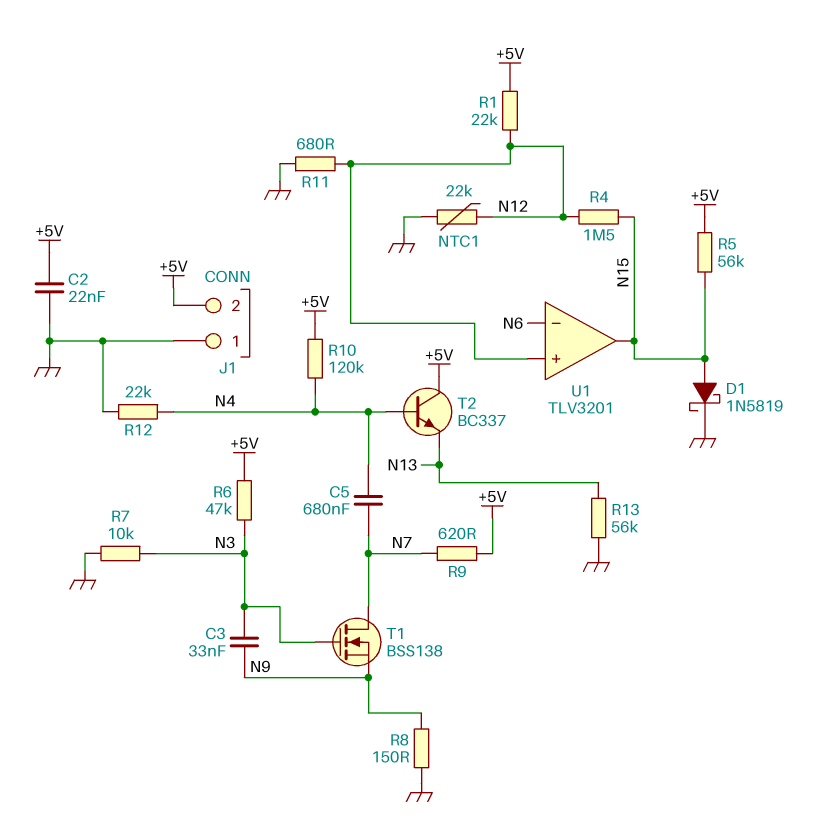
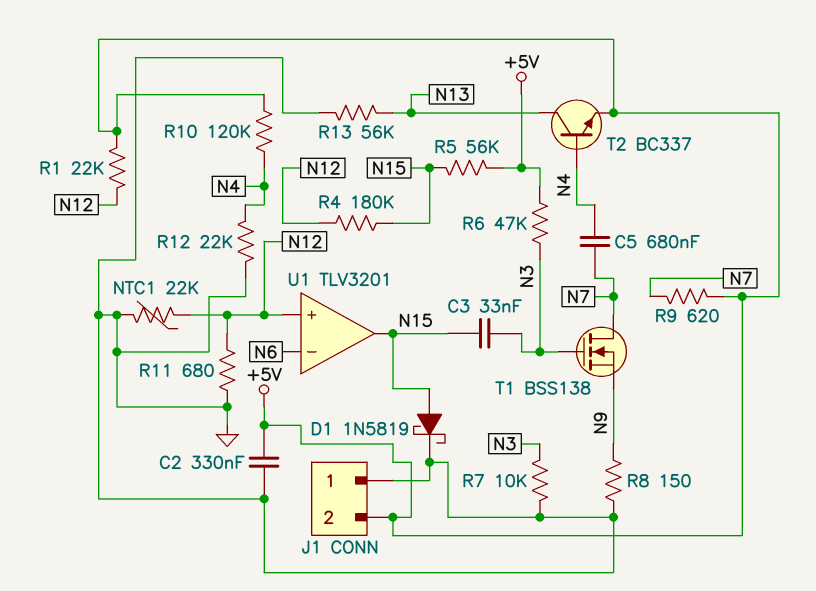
C2: 22nF (+5V, GND) -> 330nF (+5V, GND)
C3: 33nF (N3, N9) -> 33nF (N3, N15)
R4: 1.5M (N12, N15) -> 180k (N12, N15)
T2: NPN BC337 (B N4, C +5V, E N13) -> NPN BC337 (B N4, C N13, E +5V)

